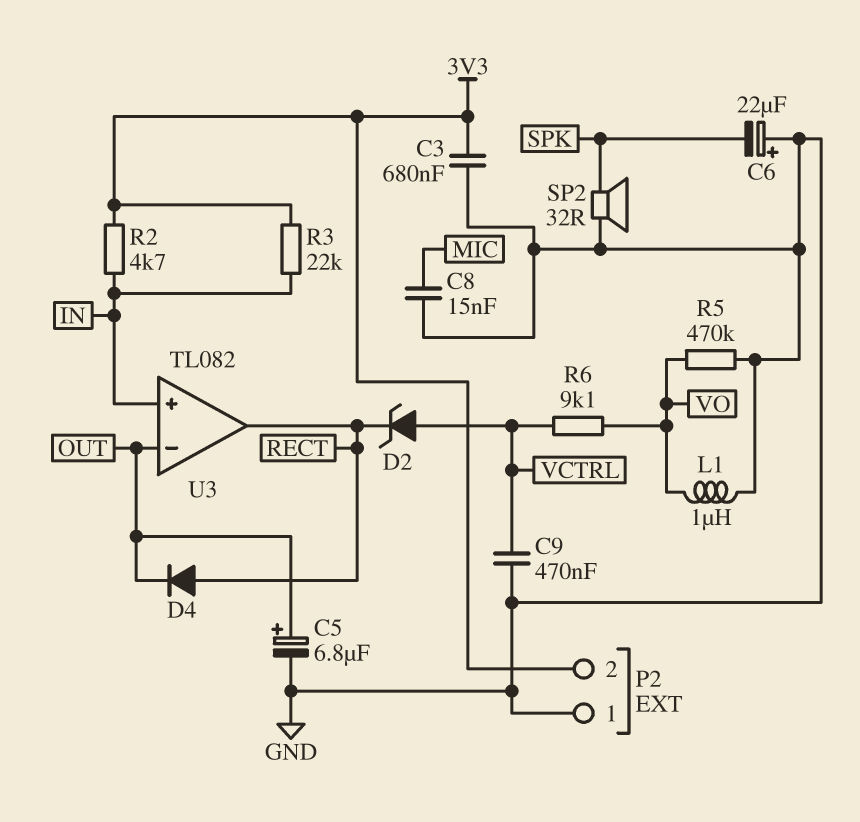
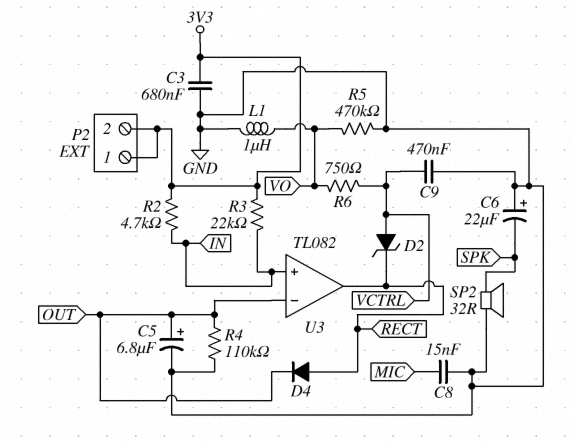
P2 pin 1: GND -> 3V3
R4: none -> 110k (GND, OUT)
R6: 9.1k (VCTRL, VO) -> 750 (VCTRL, VO)

